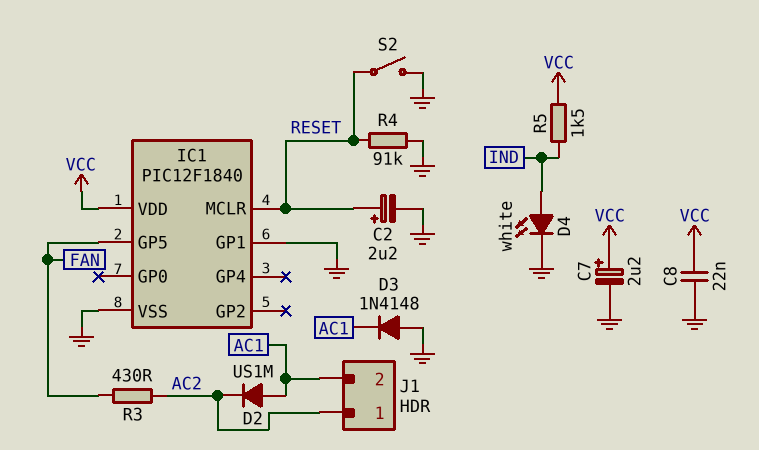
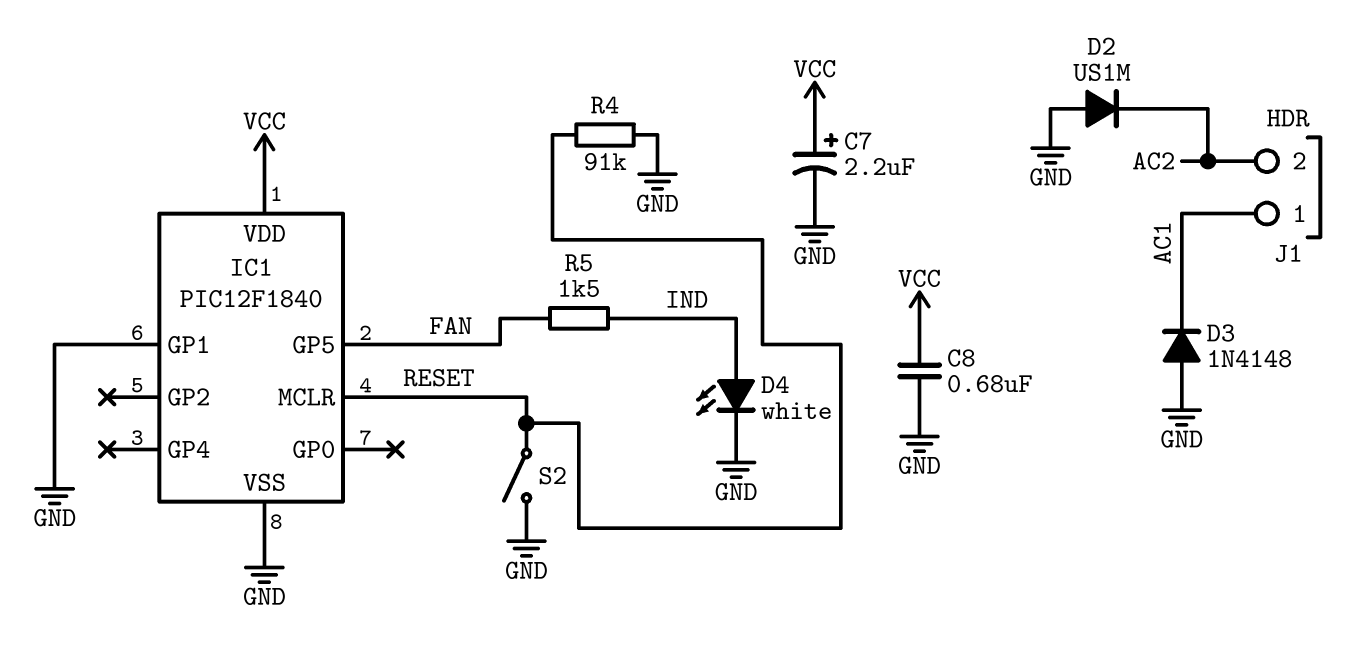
C2: 2.2uF (plus RESET, minus GND) -> none
C8: 22nF (GND, VCC) -> 680nF (GND, VCC)
D2: diode US1M (A AC1, K AC2) -> diode US1M (A GND, K AC2)
J1 pin 1: AC2 -> AC1
J1 pin 2: AC1 -> AC2
R3: 430 (AC2, FAN) -> none
R5: 1.5k (IND, VCC) -> 1.5k (FAN, IND)

